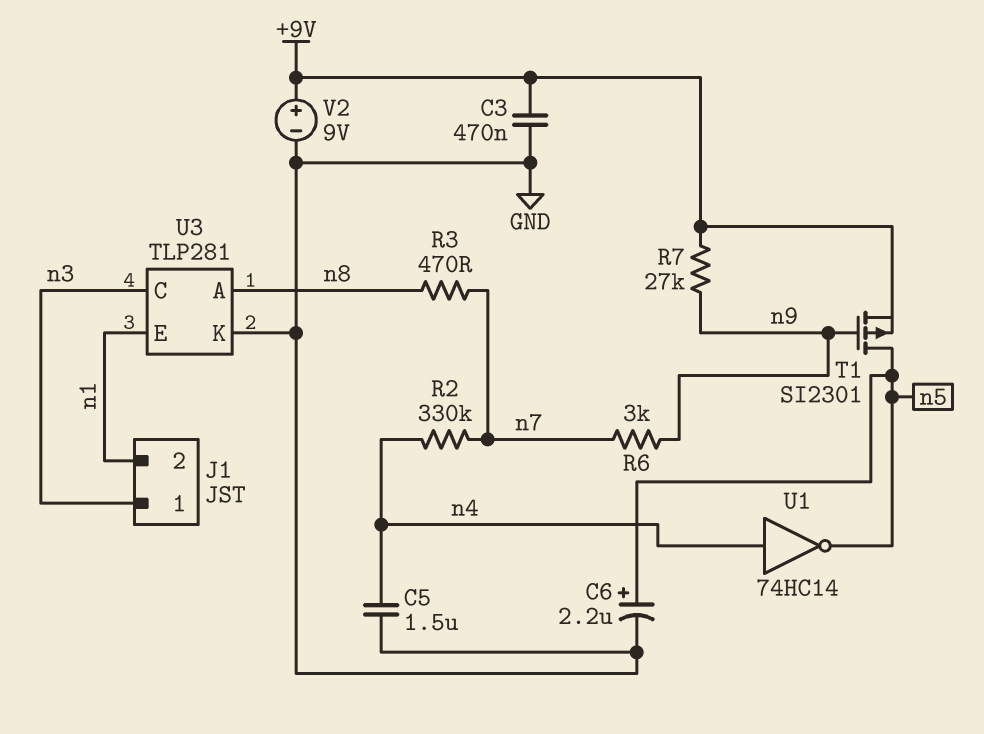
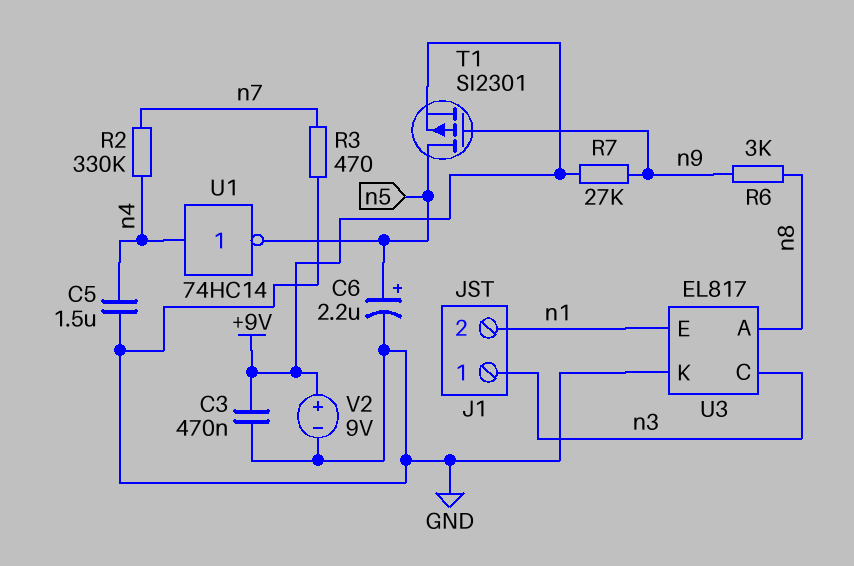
R3: 470 (n7, n8) -> 470 (GND, n7)
R6: 3k (n7, n9) -> 3k (n8, n9)
U3: TLP281 -> EL817

